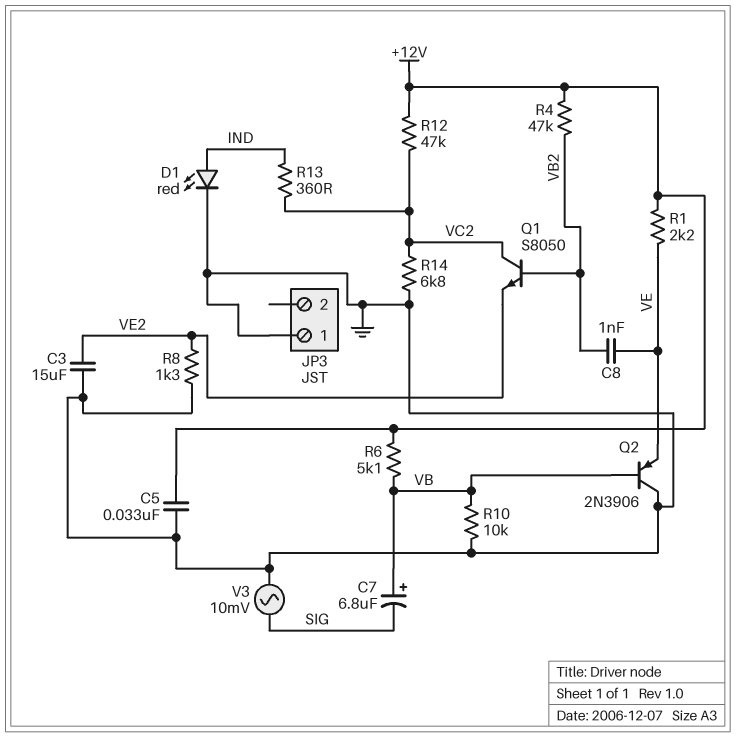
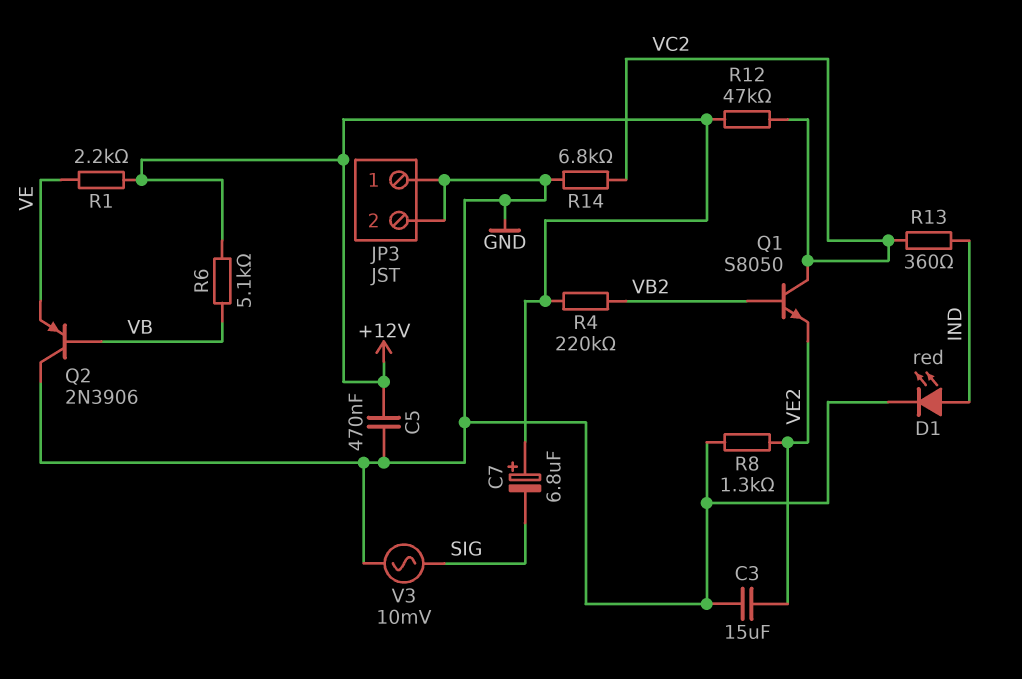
C5: 33nF (+12V, GND) -> 470nF (+12V, GND)
C7: 6.8uF (plus VB, minus SIG) -> 6.8uF (plus +12V, minus SIG)
C8: 1nF (VB2, VE) -> none
JP3 pin 2: none -> GND
R4: 47k (+12V, VB2) -> 220k (+12V, VB2)
R10: 10k (GND, VB) -> none

